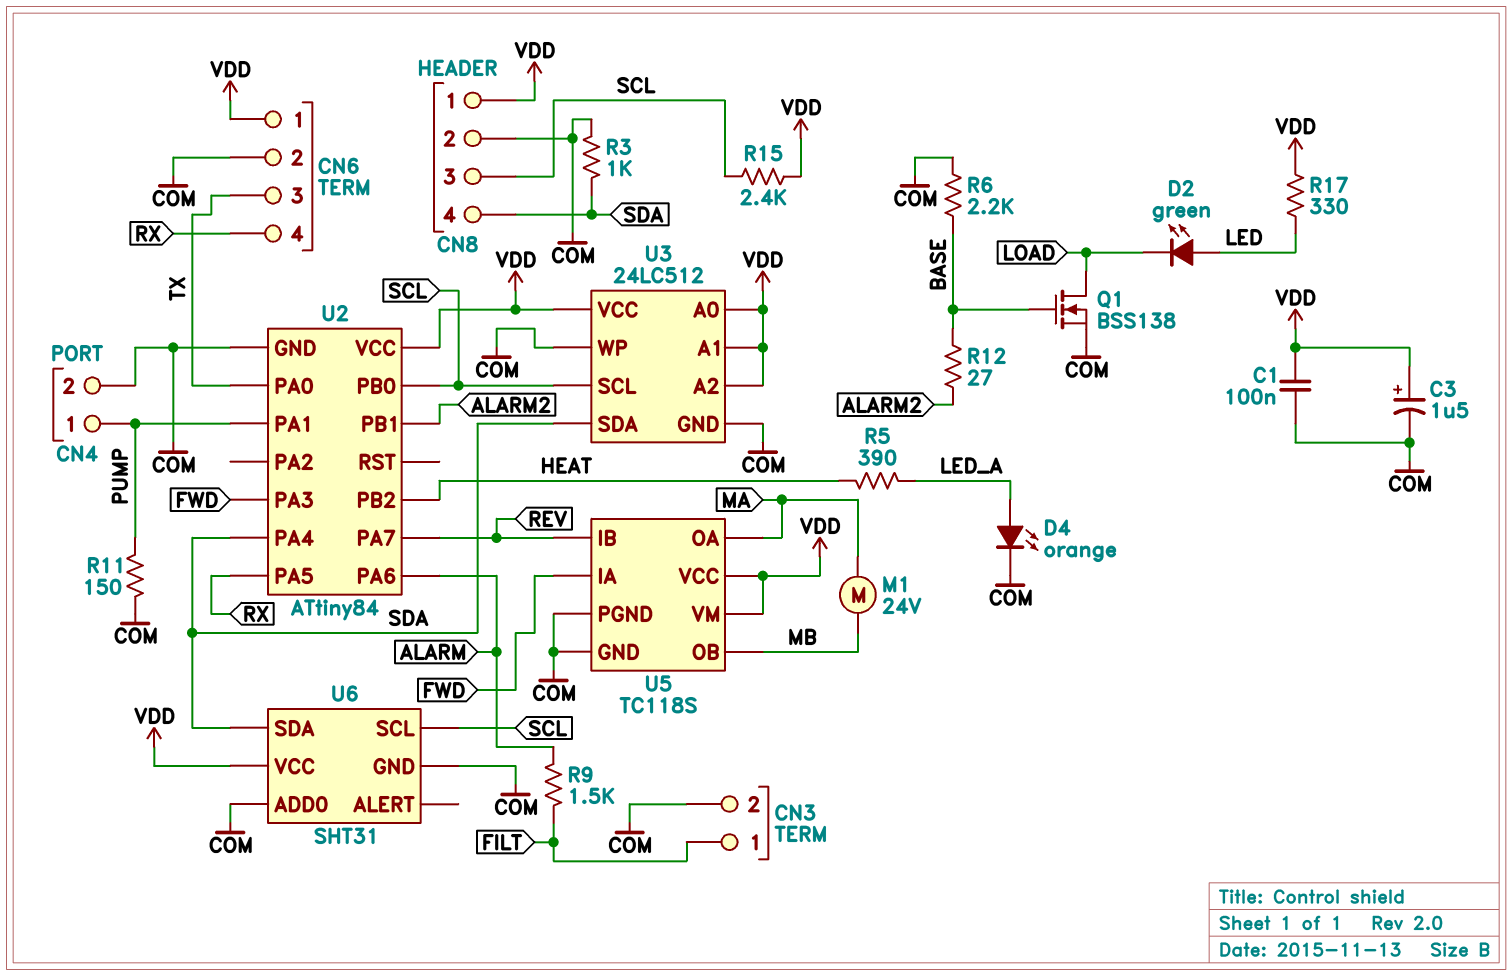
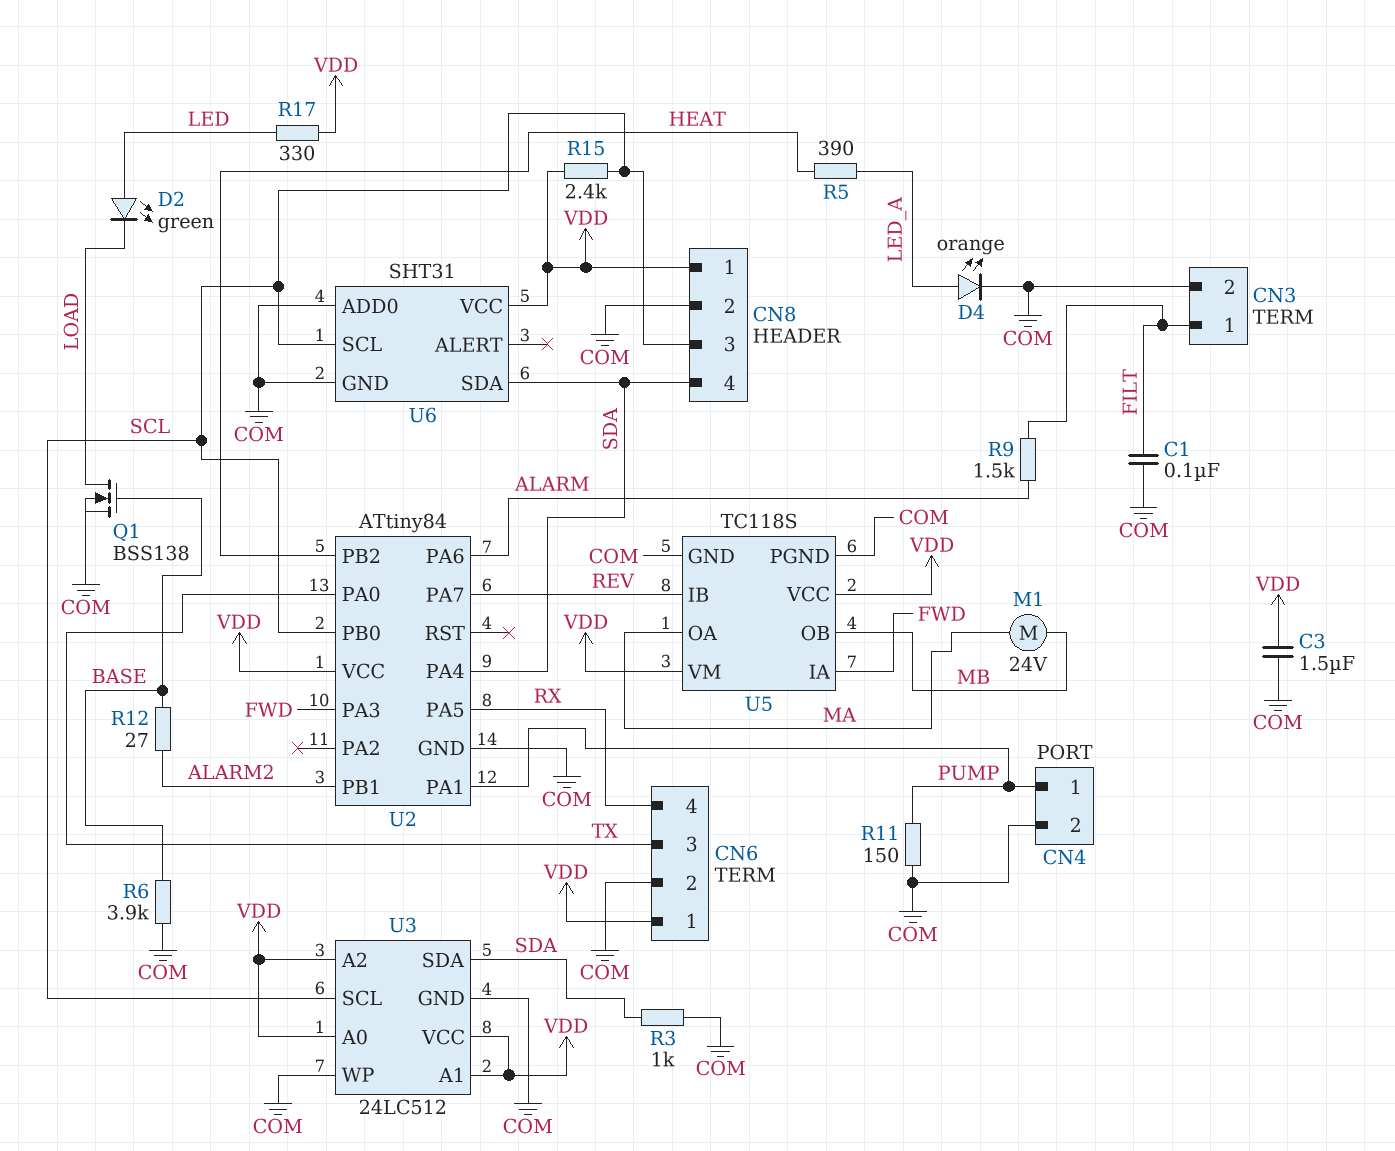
C1: 100nF (COM, VDD) -> 100nF (COM, FILT)
C3: 1.5uF (plus VDD, minus COM) -> 1.5uF (COM, VDD)
R6: 2.2k (BASE, COM) -> 3.9k (BASE, COM)

